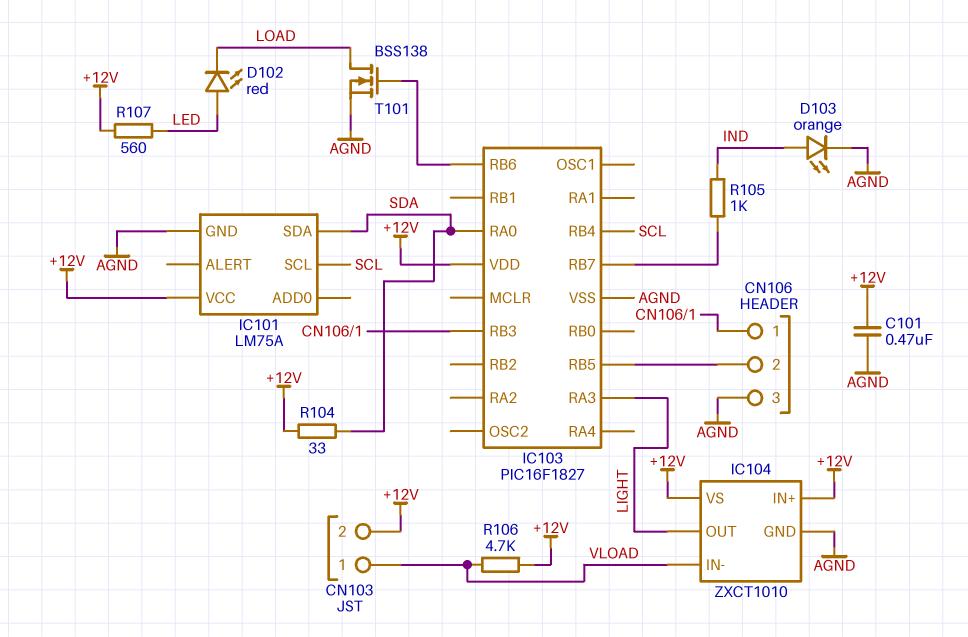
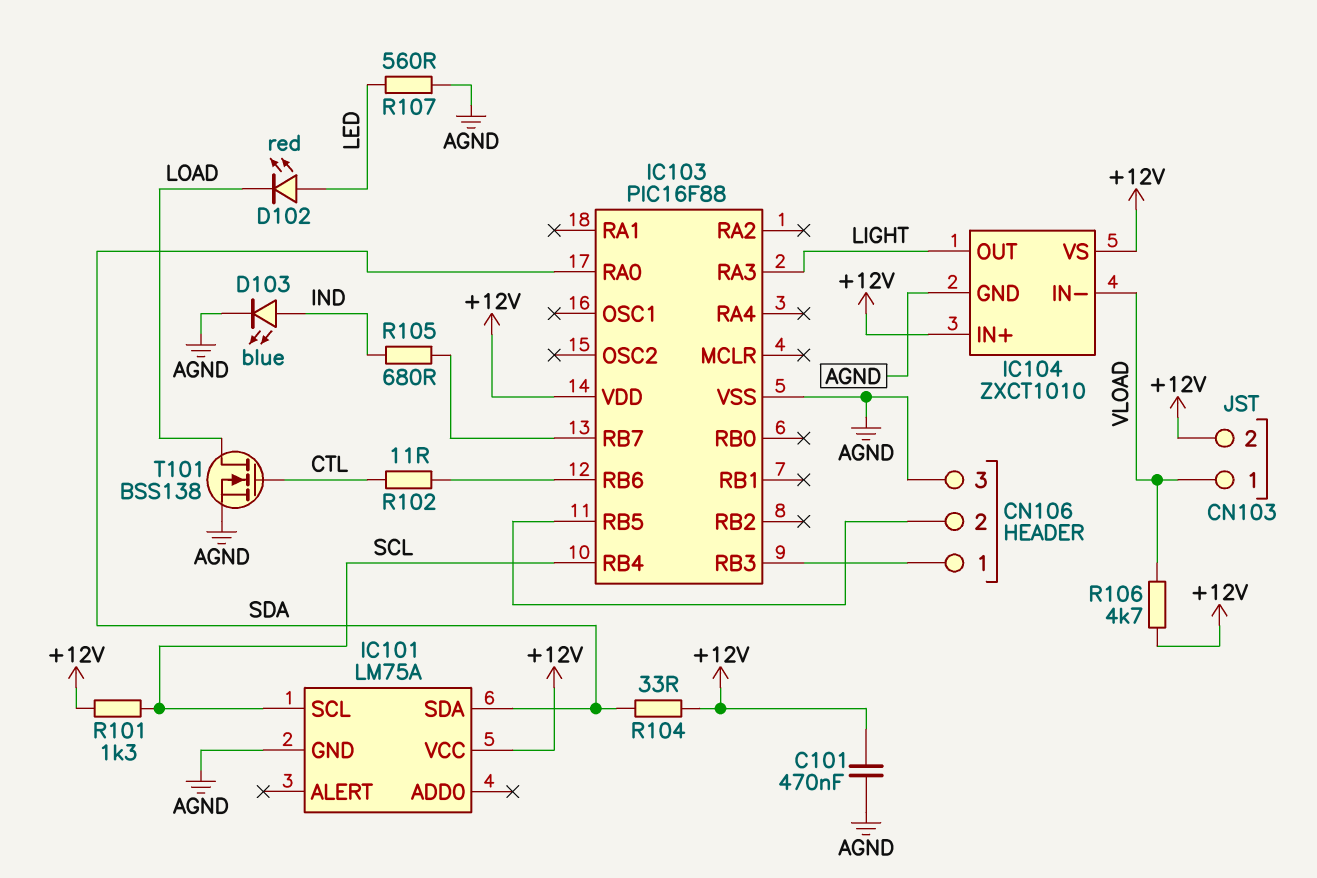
D103: LED orange (A IND, K AGND) -> LED blue (A IND, K AGND)
IC103: PIC16F1827 -> PIC16F88
R101: none -> 1.3k (+12V, SCL)
R102: none -> 11 (CTL, IC103/RB6)
R105: 1k (IC103/RB7, IND) -> 680 (IC103/RB7, IND)
R107: 560 (+12V, LED) -> 560 (AGND, LED)
T101: NMOS BSS138 (G IC103/RB6, D LOAD, S AGND) -> NMOS BSS138 (G CTL, D LOAD, S AGND)

